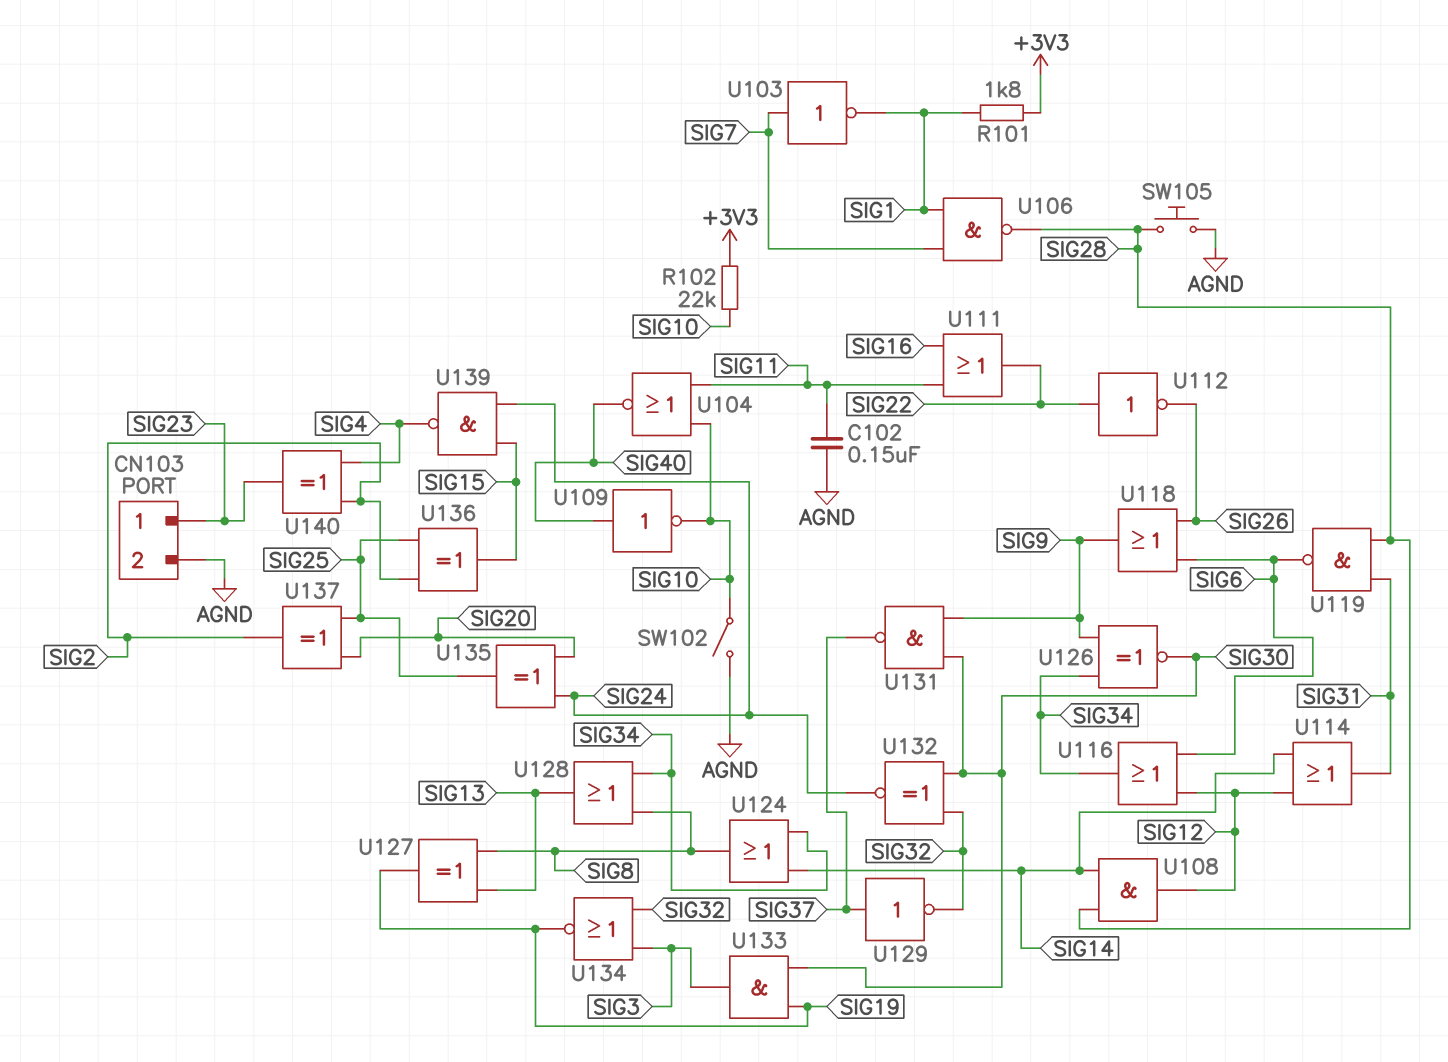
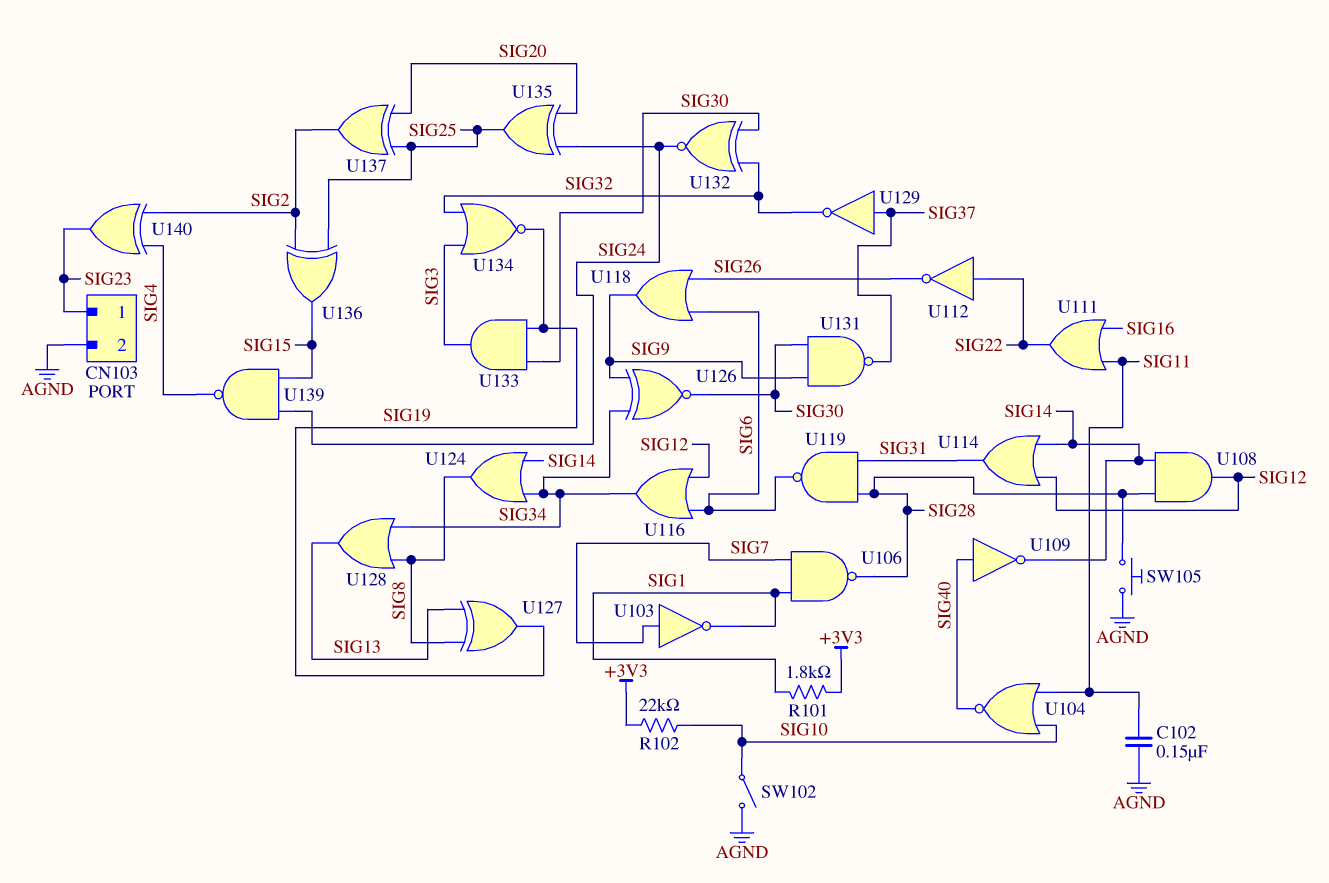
U109: NOT (in SIG40, out SIG10) -> NOT (in SIG40, out SIG14)

